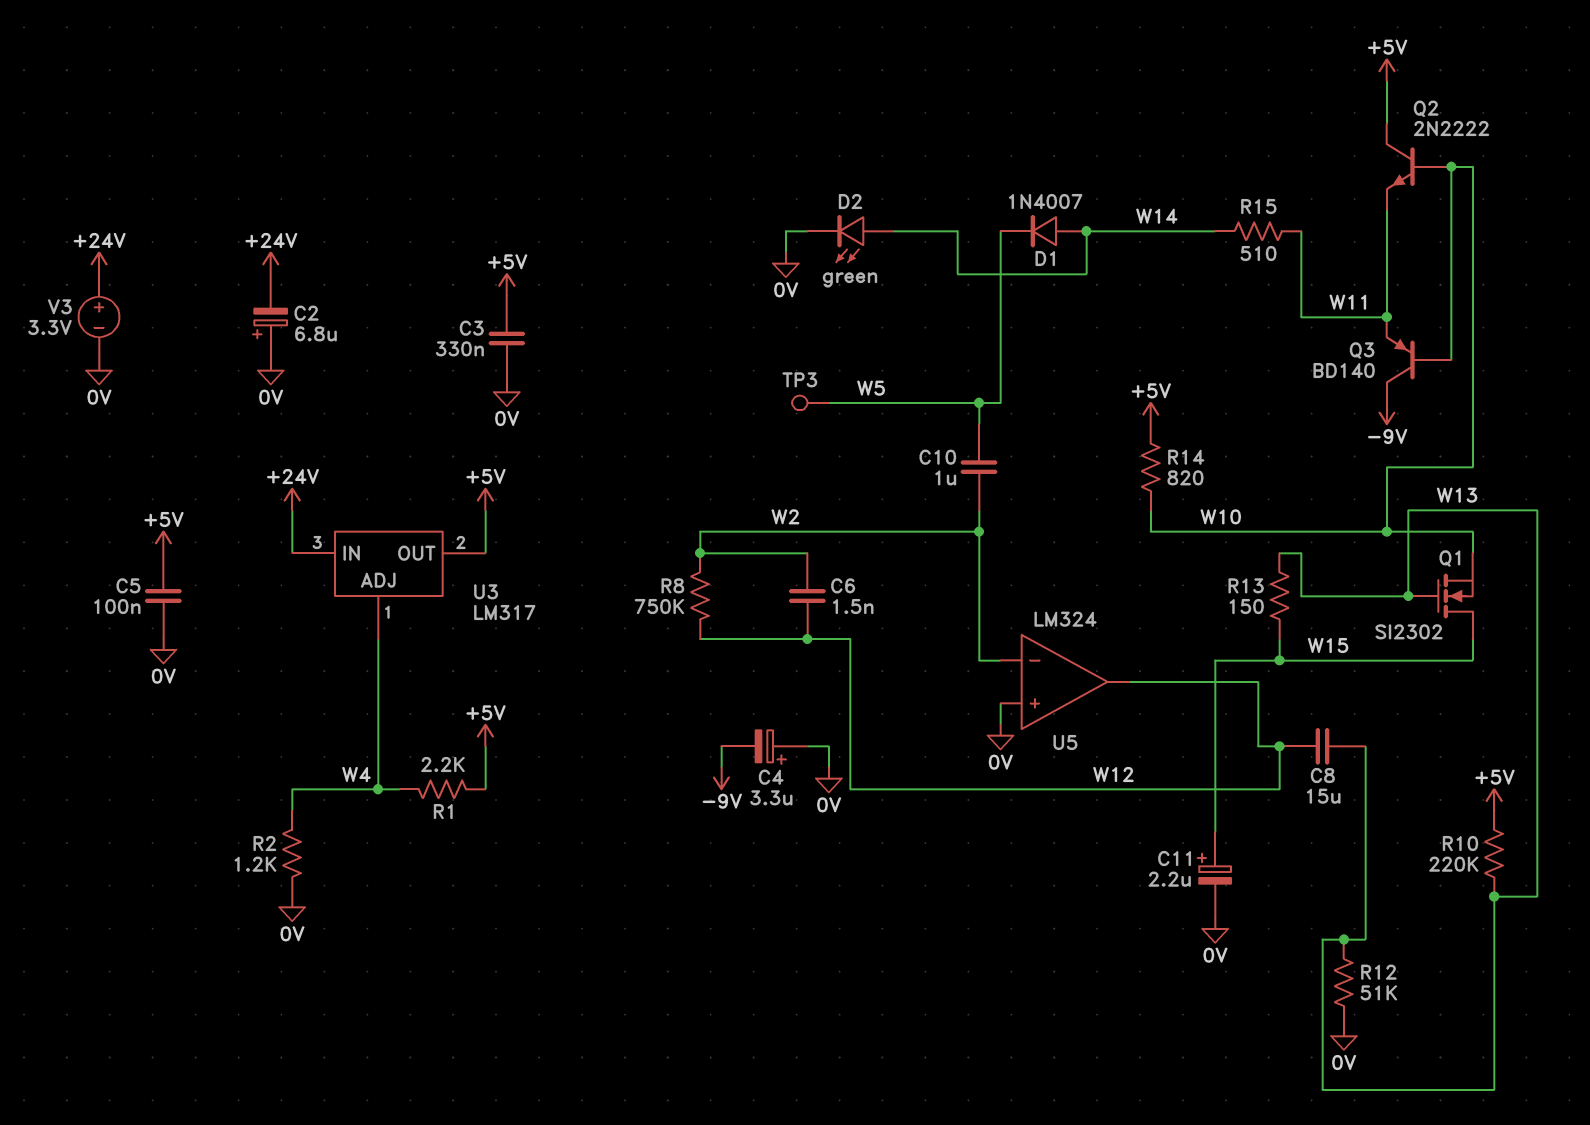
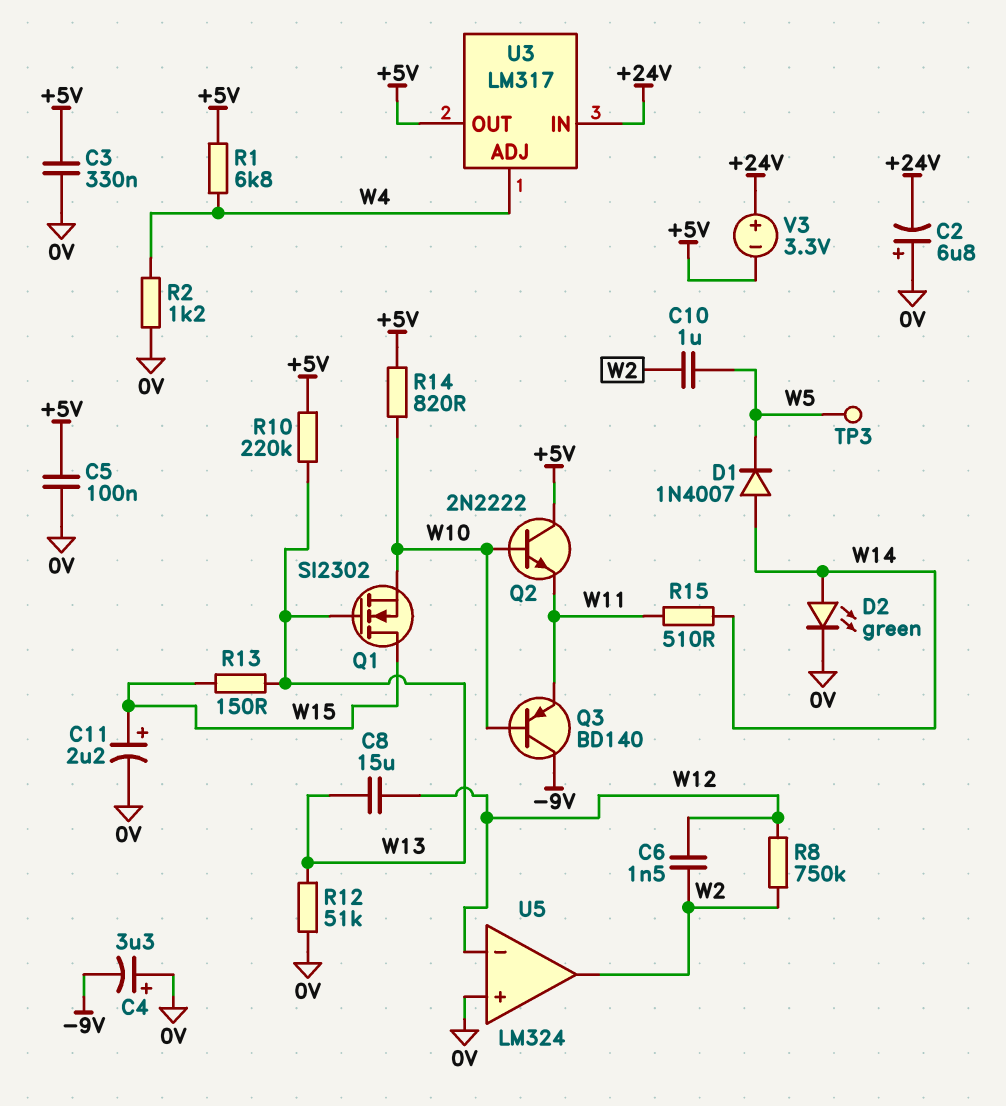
R1: 2.2k (+5V, W4) -> 6.8k (+5V, W4)
U5 pin in-: W2 -> W12
U5 pin out: W12 -> W2
V3: 3.3V (plus +24V, minus 0V) -> 3.3V (plus +24V, minus +5V)

